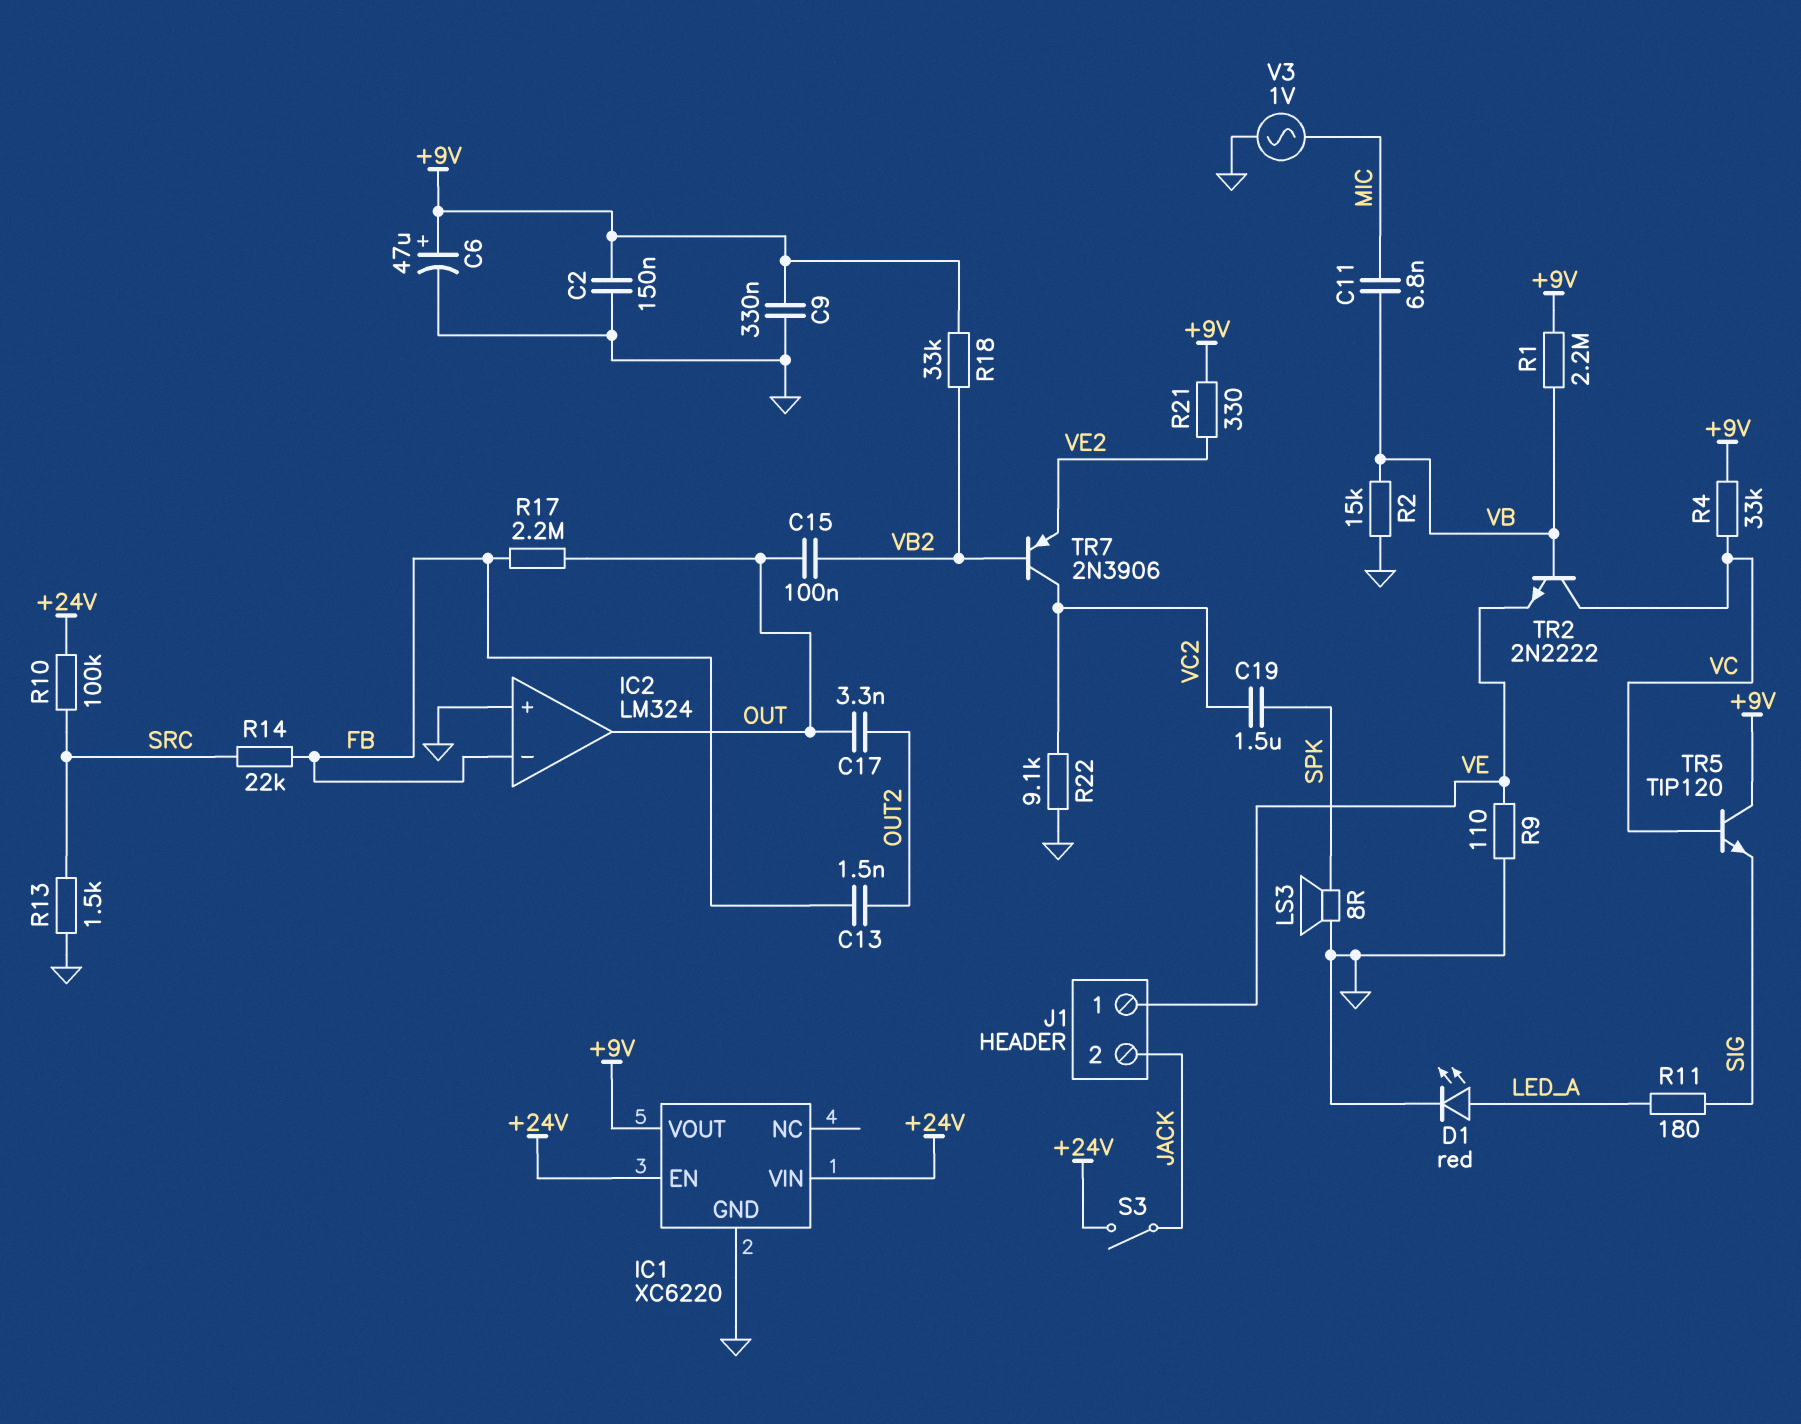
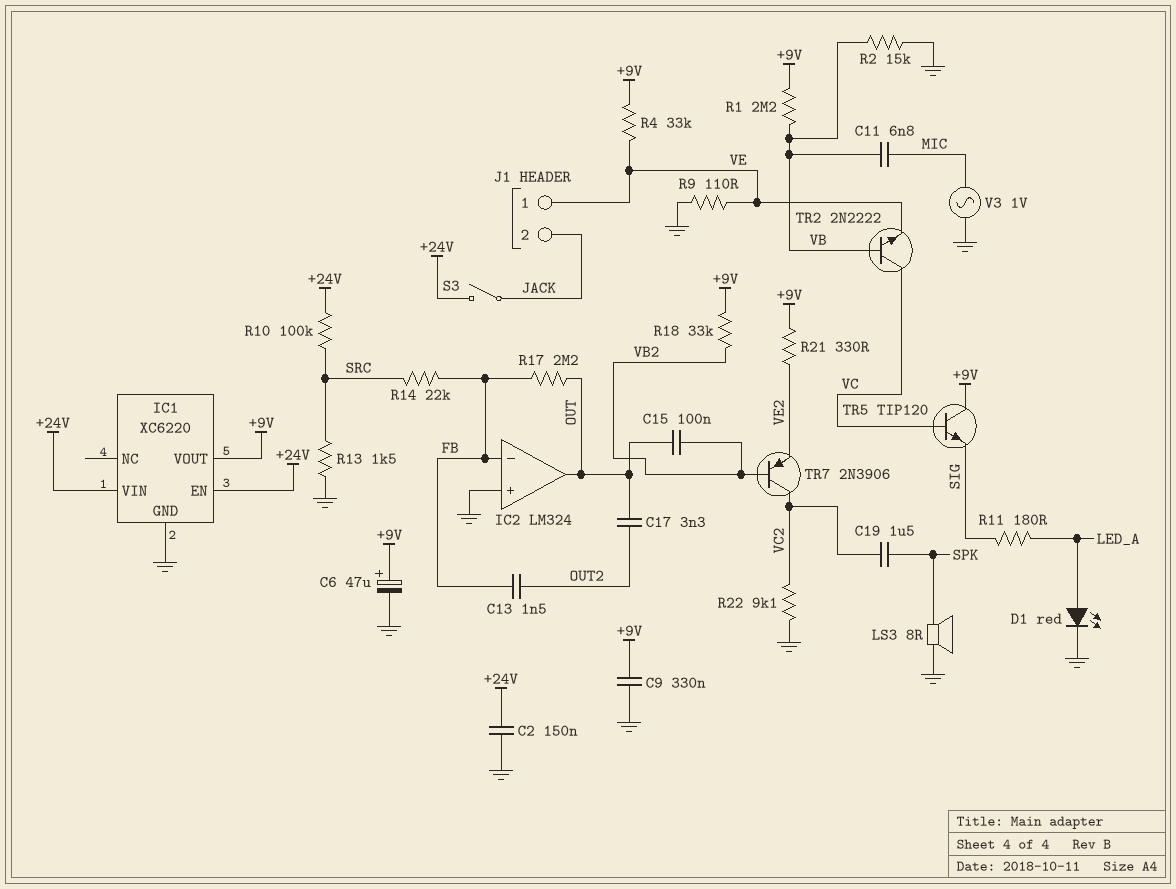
C2: 150nF (+9V, GND) -> 150nF (+24V, GND)
R4: 33k (+9V, VC) -> 33k (+9V, VE)

